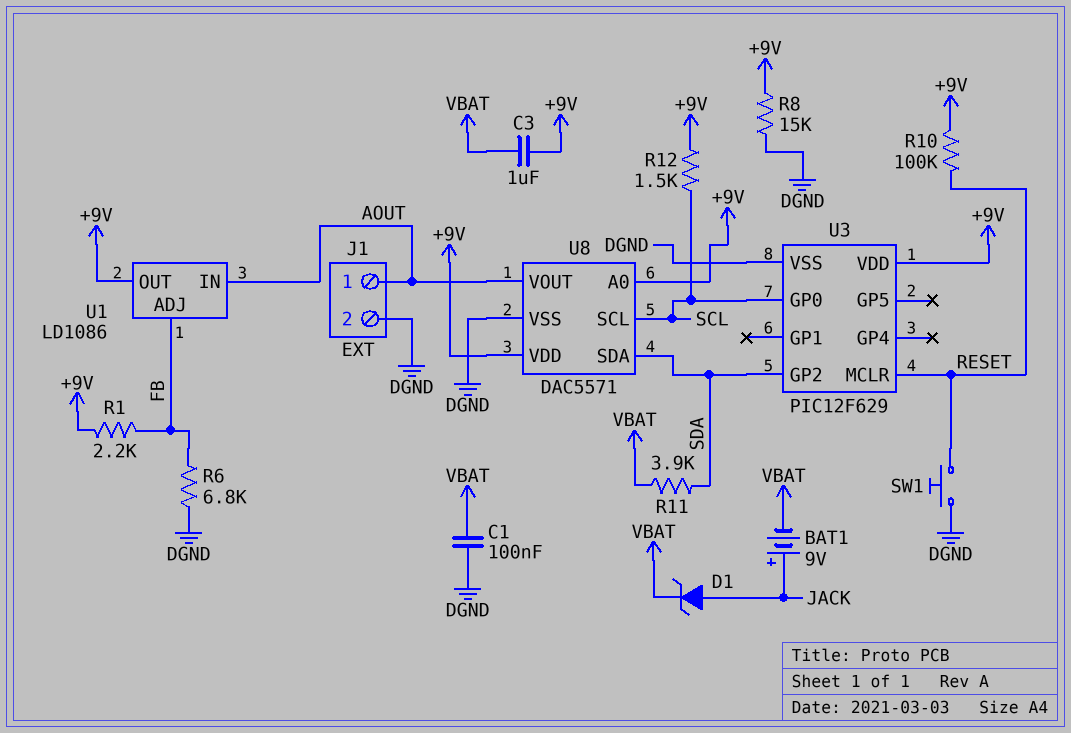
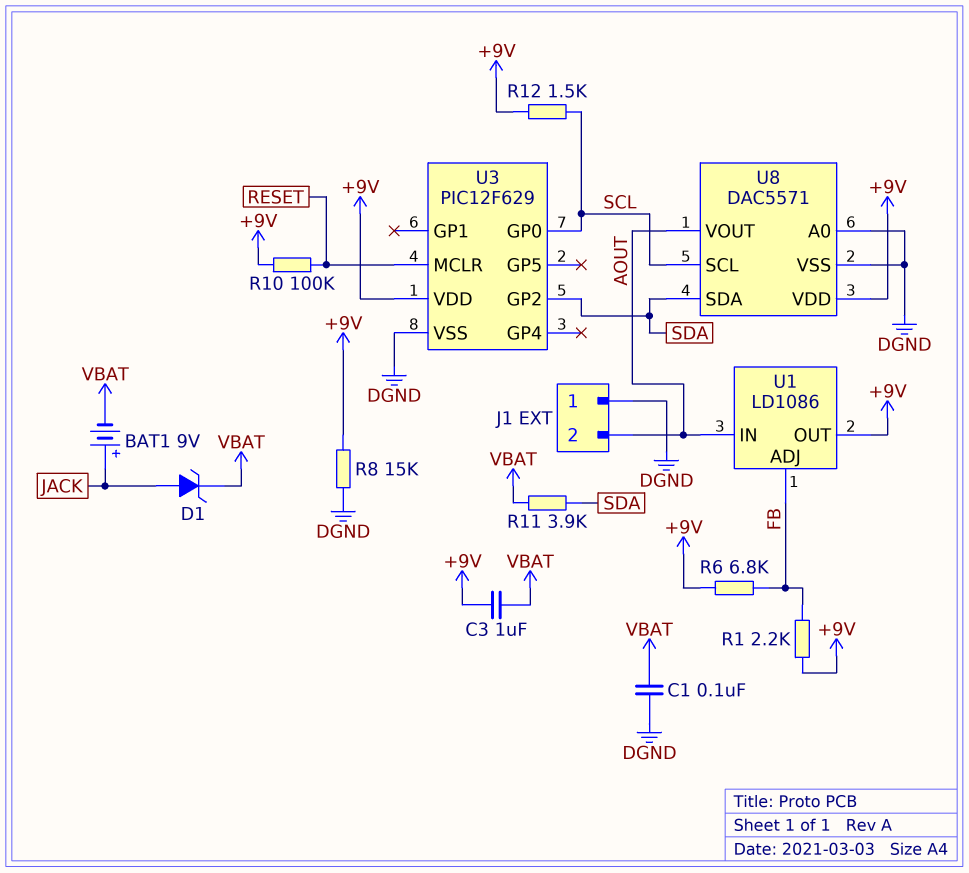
J1 pin 1: AOUT -> DGND
J1 pin 2: DGND -> AOUT
R6: 6.8k (DGND, FB) -> 6.8k (+9V, FB)
SW1: button (DGND, RESET) -> none
U8 pin A0: +9V -> DGND

